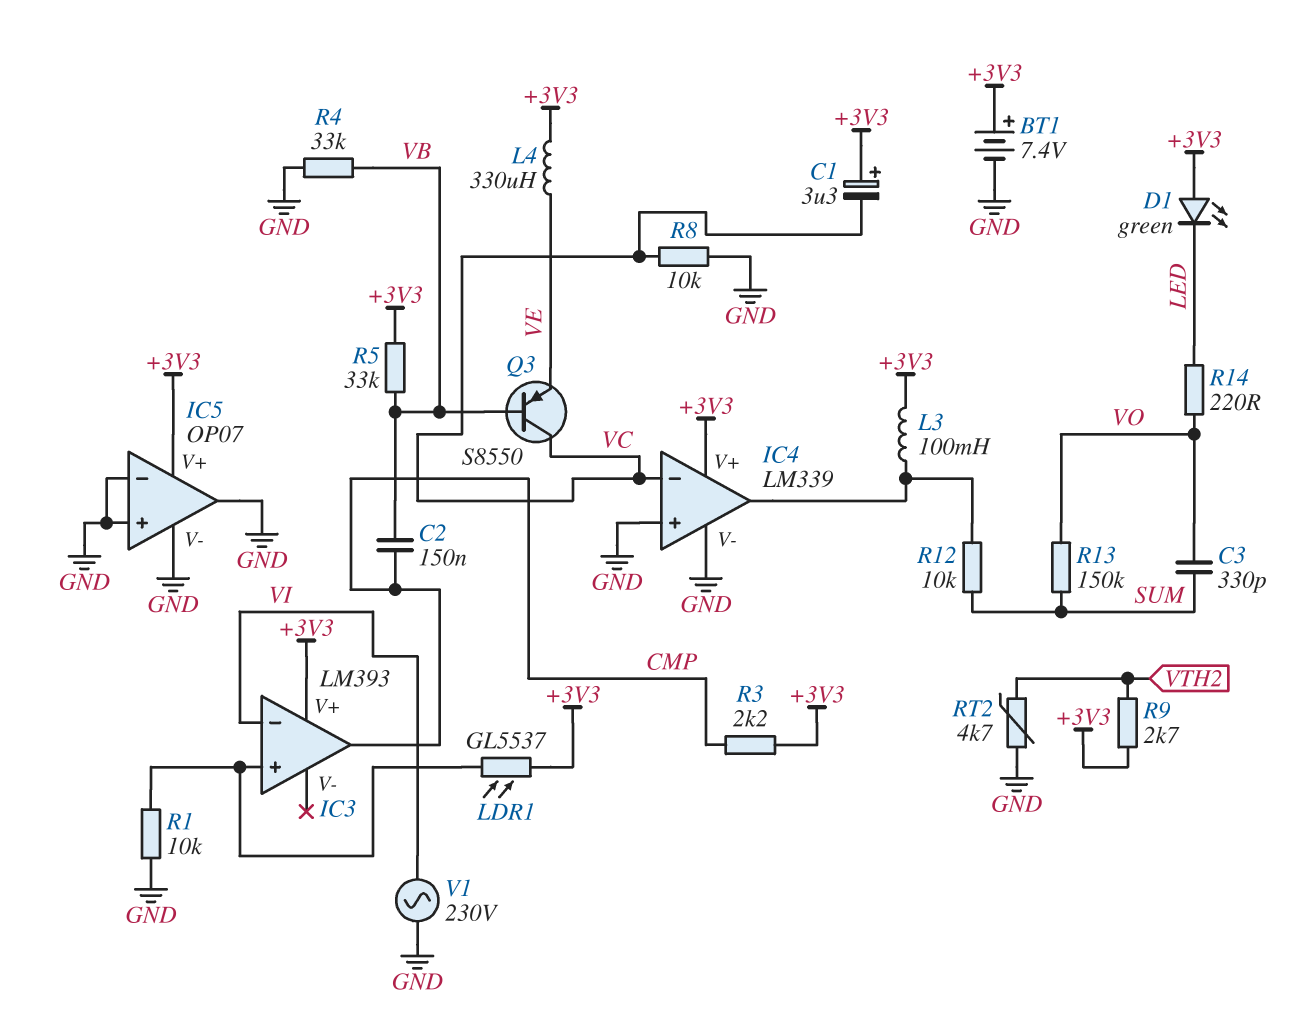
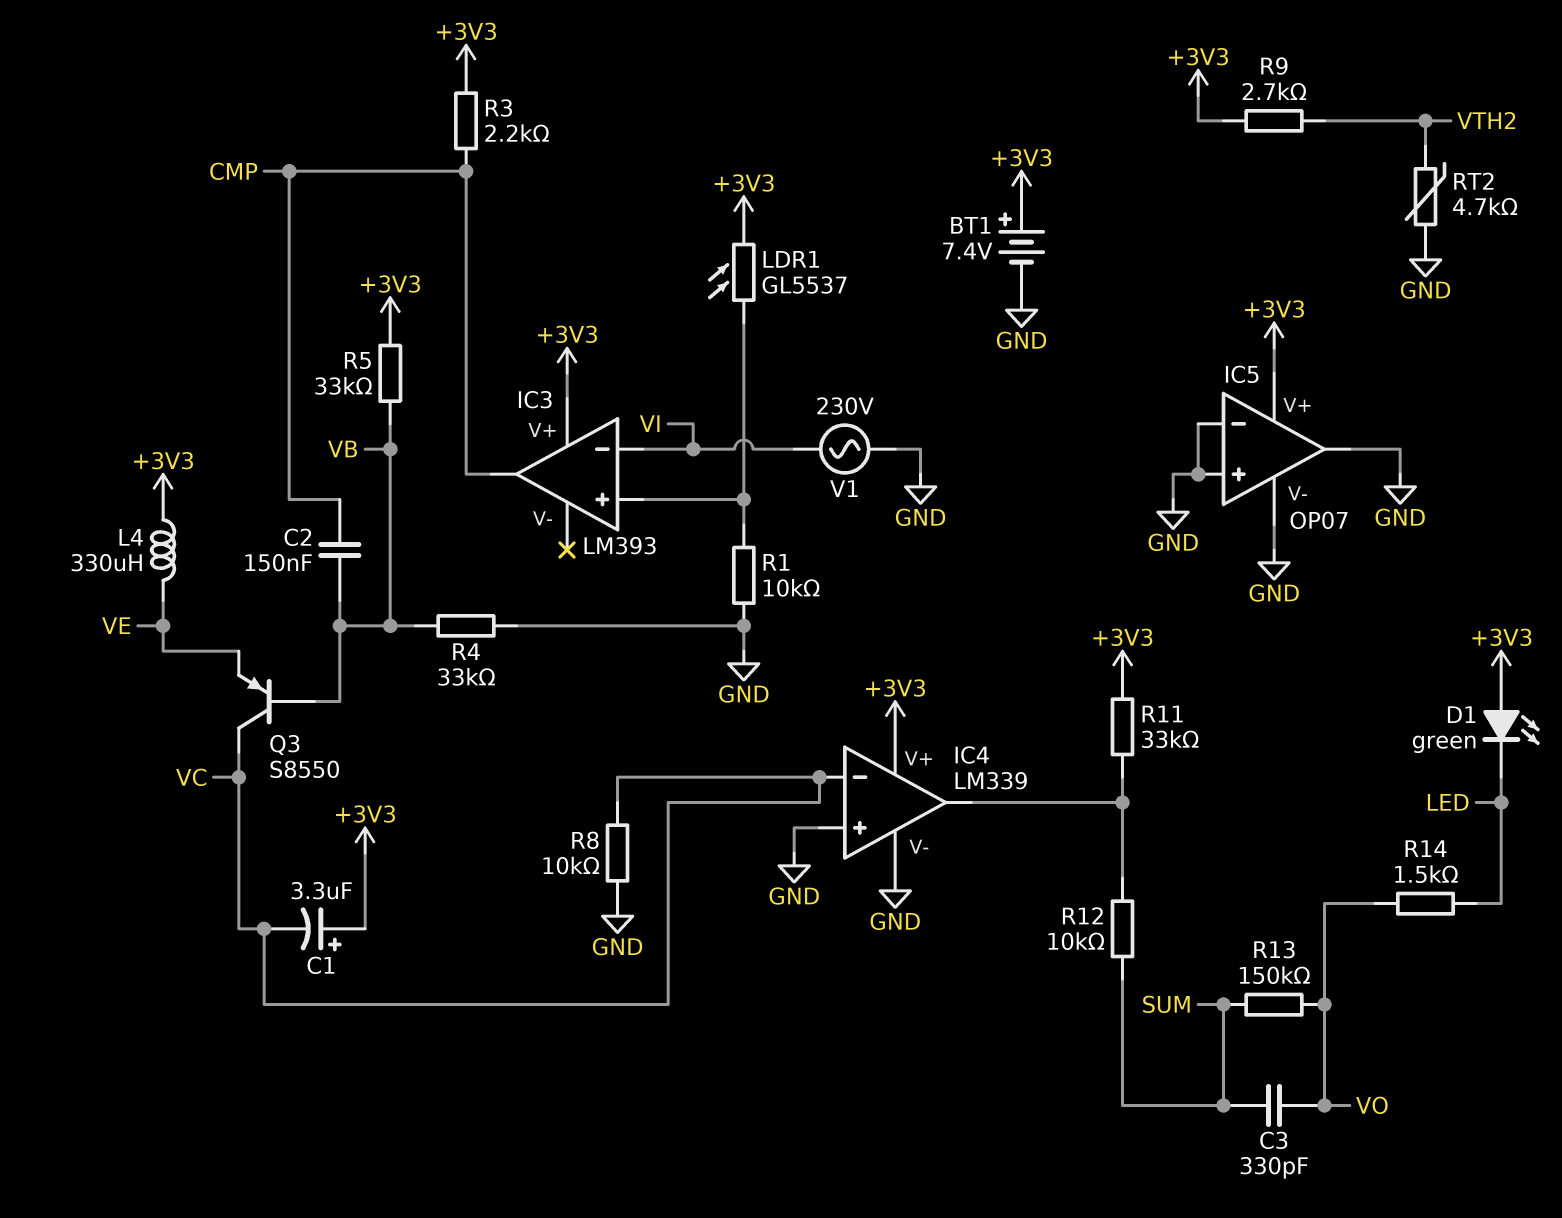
L3: 100mH (+3V3, IC4/out) -> none
R11: none -> 33k (+3V3, IC4/out)
R14: 220 (LED, VO) -> 1.5k (LED, VO)

